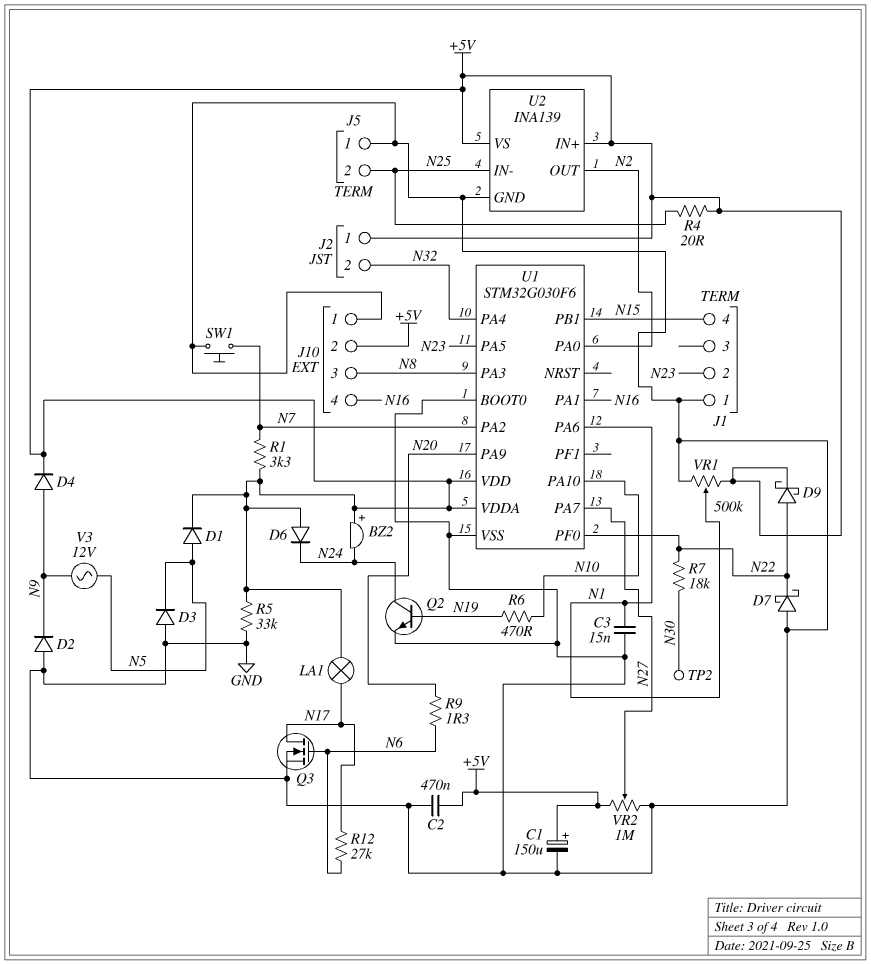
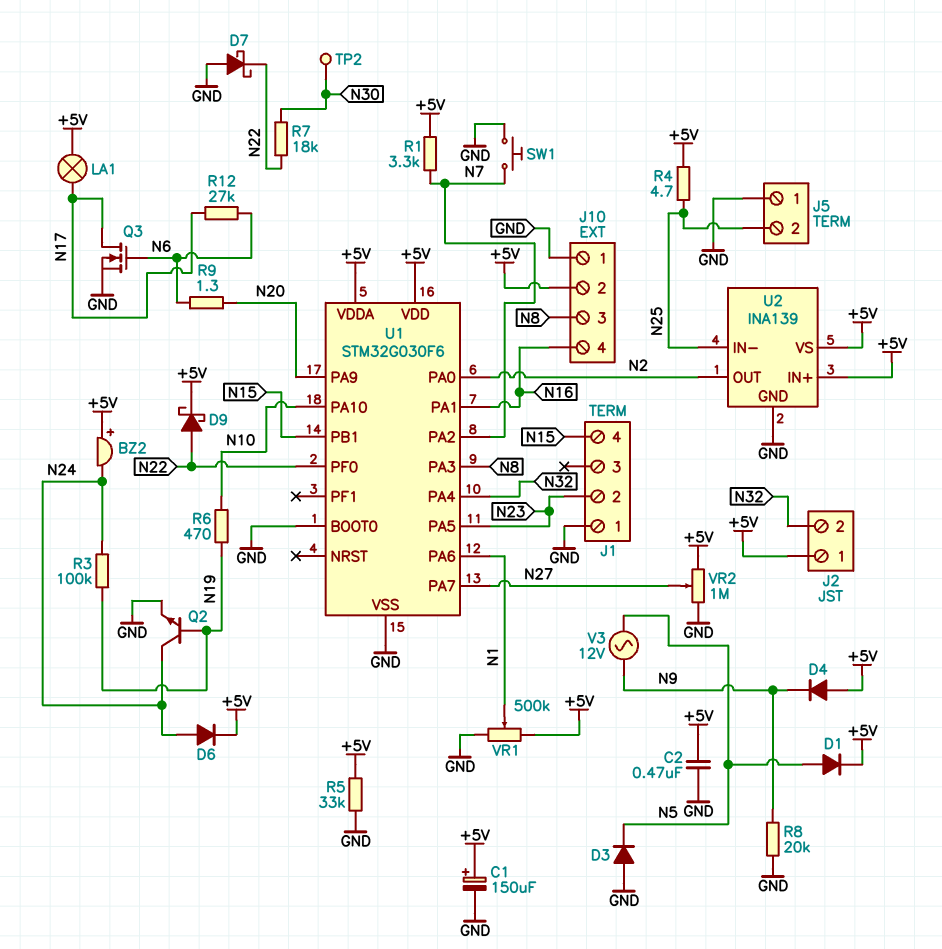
C3: 15nF (GND, N1) -> none
D2: diode (A GND, K N9) -> none
D4: diode (A N9, K +5V) -> diode (A +5V, K N9)
D6: diode (A +5V, K N24) -> diode (A N24, K +5V)
R3: none -> 100k (N19, N24)
R4: 20 (+5V, N25) -> 4.7 (+5V, N25)
R8: none -> 20k (GND, N9)

